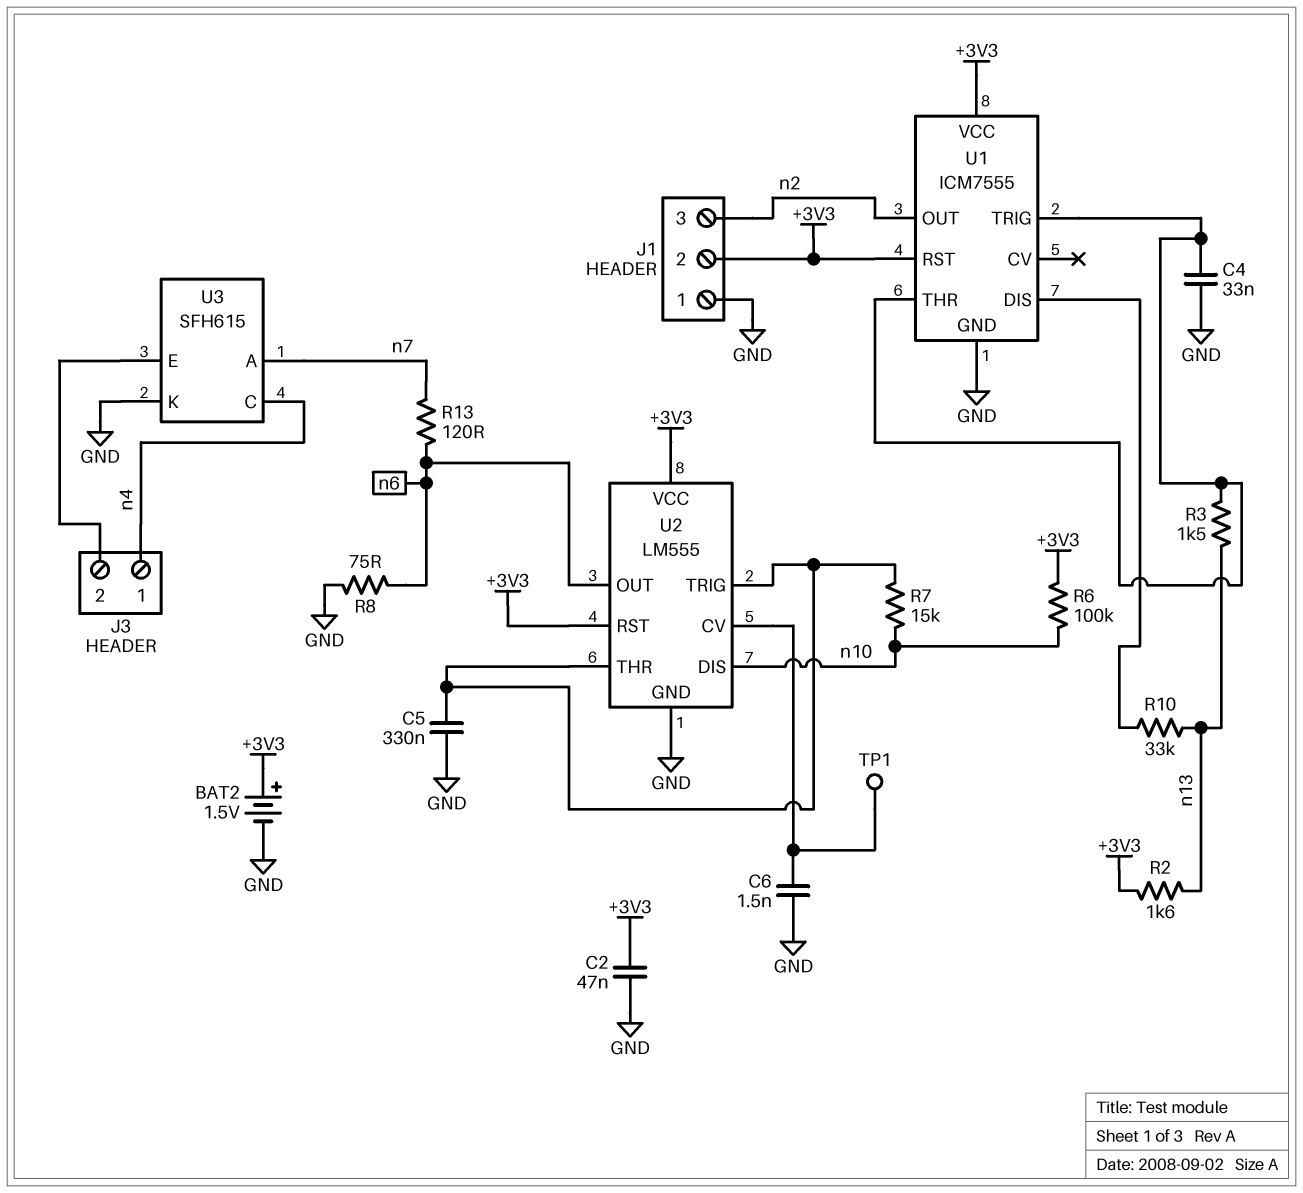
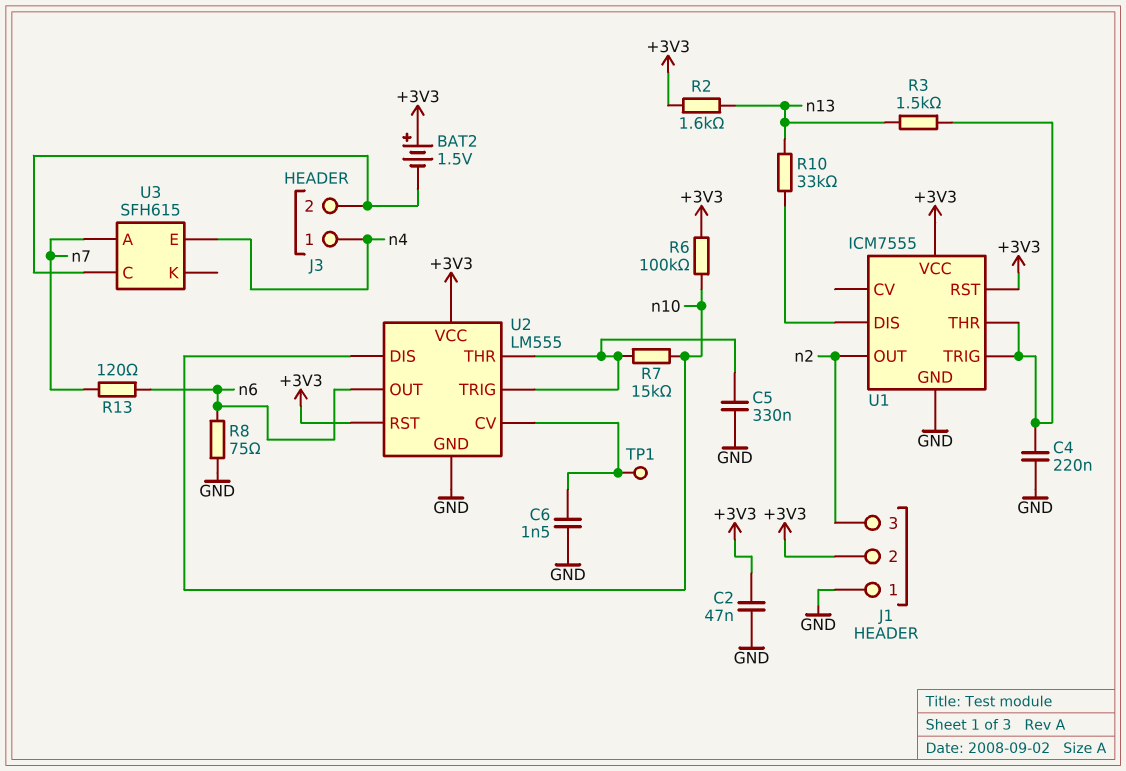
BAT2: 1.5V (plus +3V3, minus GND) -> 1.5V (plus +3V3, minus J3/2)
C4: 33nF (GND, U1/THR) -> 220nF (GND, U1/THR)
U3 pin C: n4 -> J3/2
U3 pin E: J3/2 -> n4
U3 pin K: GND -> none

